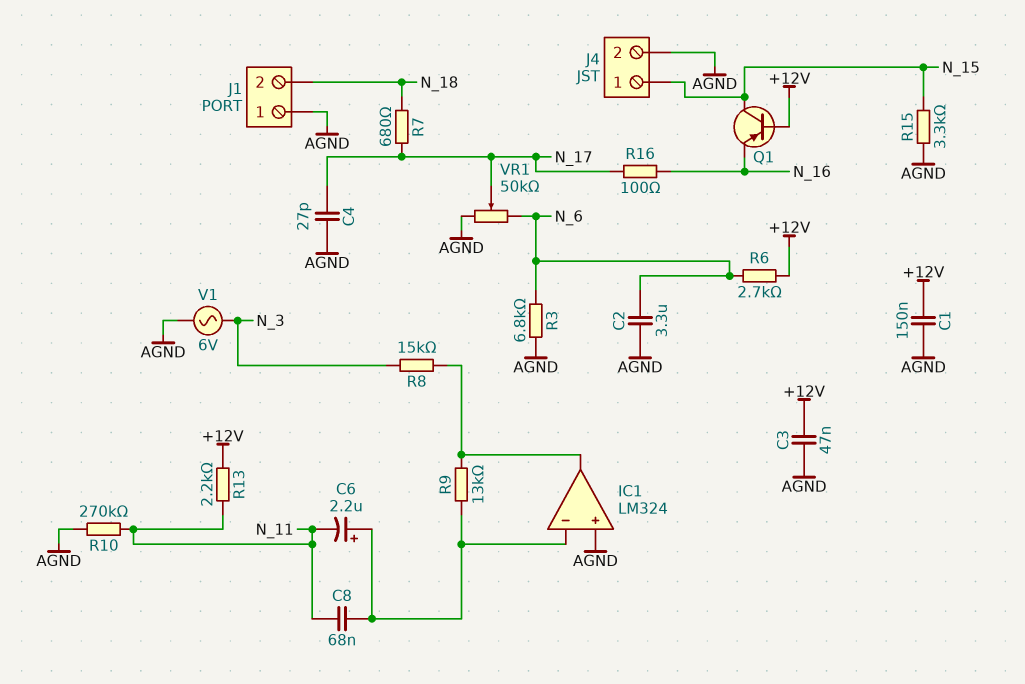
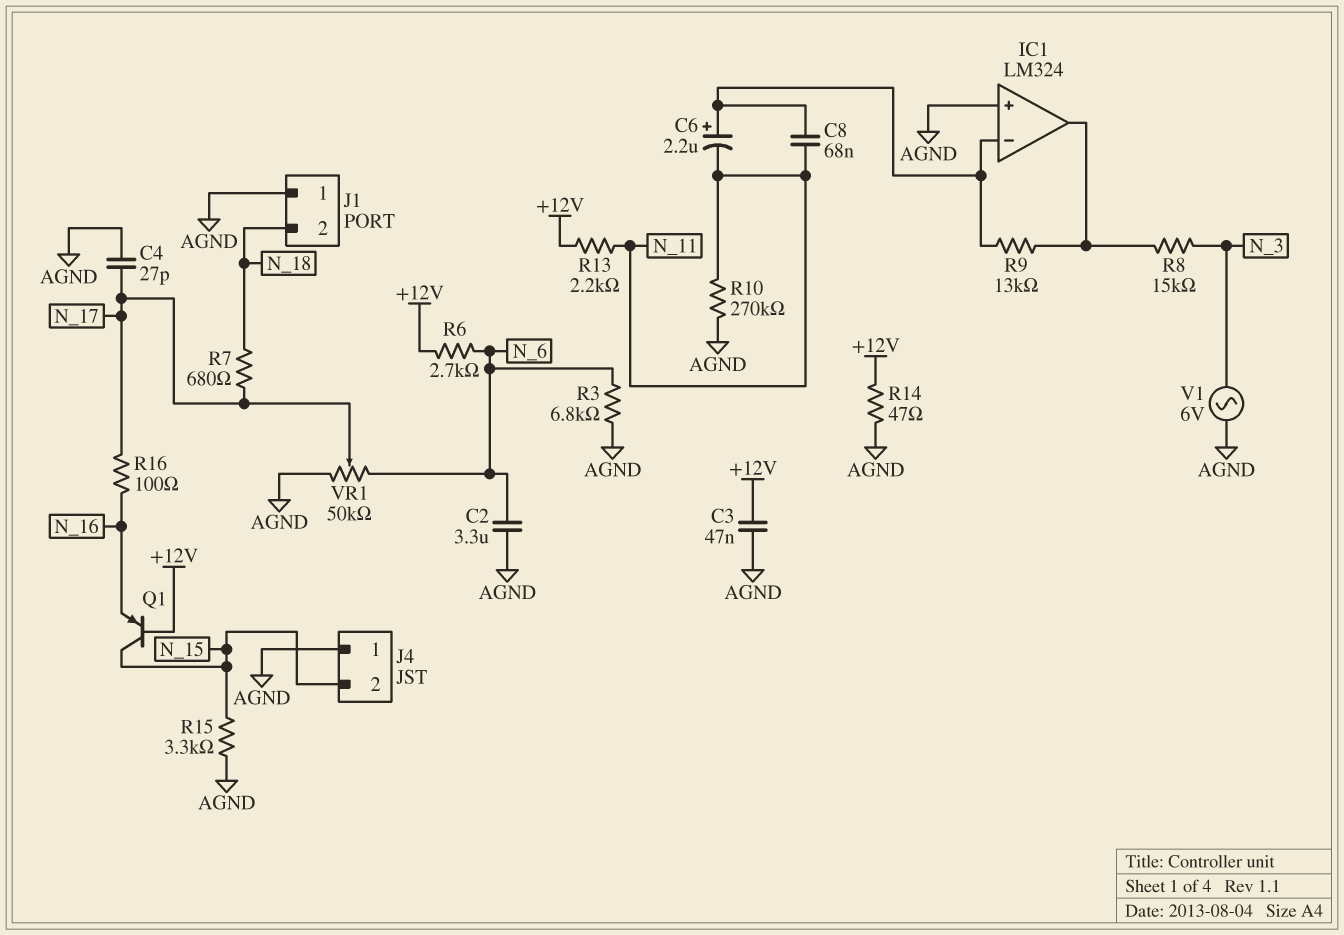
C1: 150nF (+12V, AGND) -> none
J4 pin 1: N_15 -> AGND
J4 pin 2: AGND -> N_15
R14: none -> 47 (+12V, AGND)

